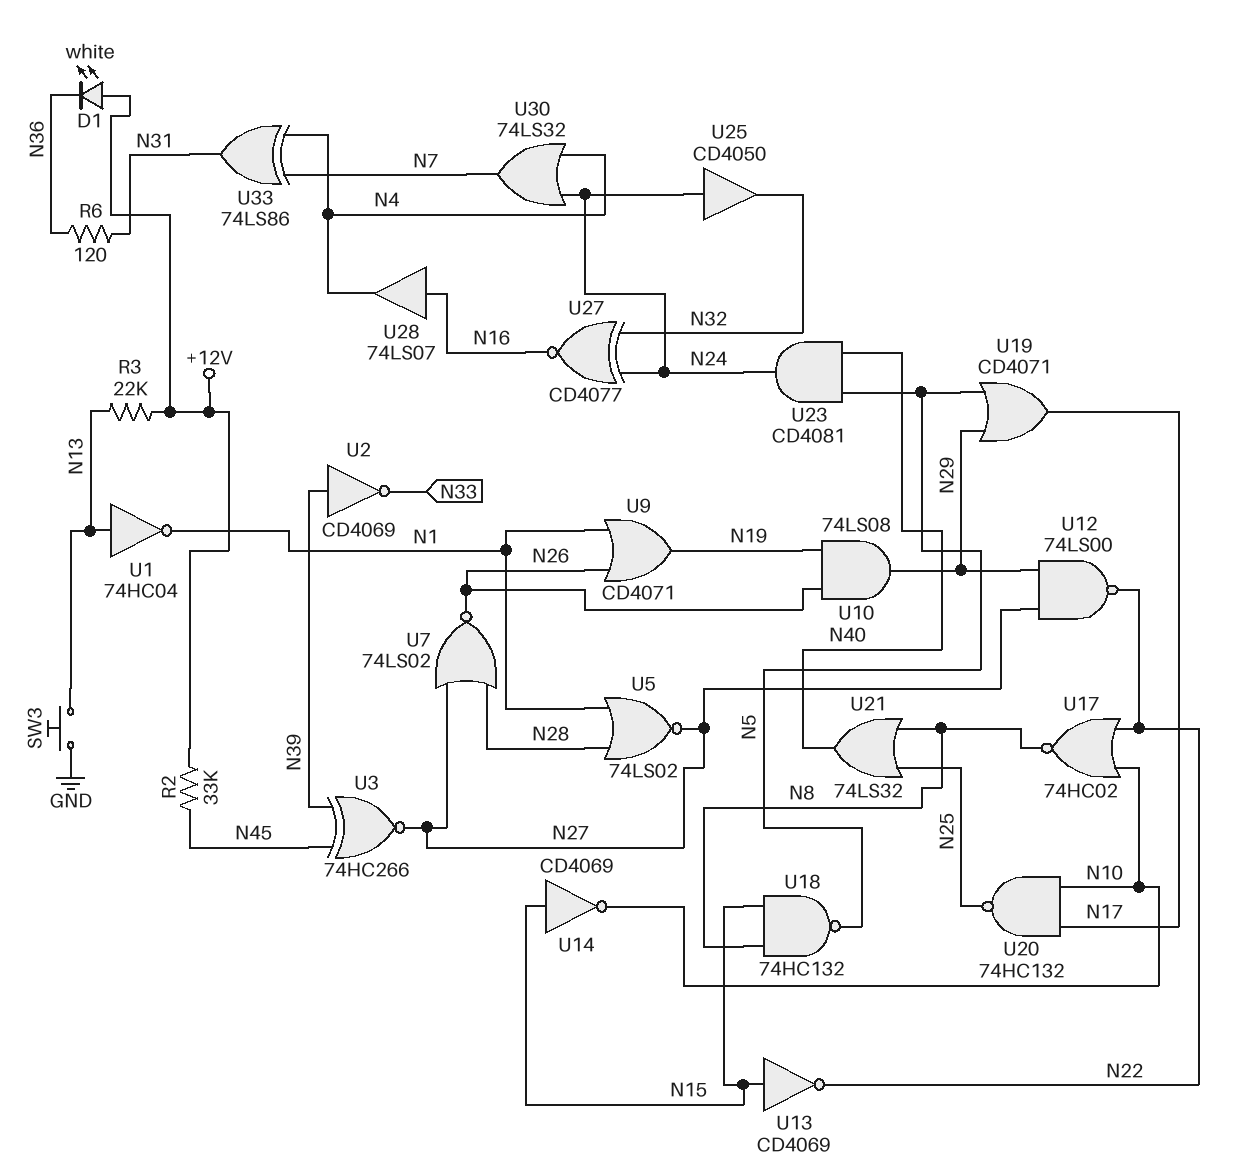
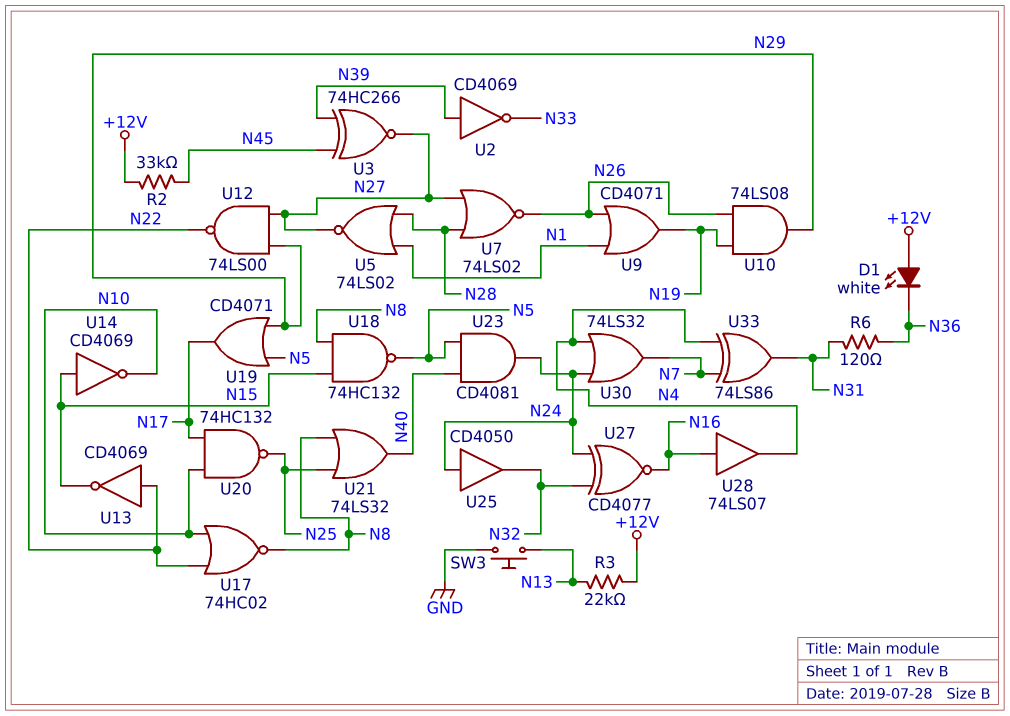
U1: NOT 74HC04 (in N13, out N1) -> none
U13: NOT CD4069 (in N15, out N22) -> NOT CD4069 (in N22, out N15)

